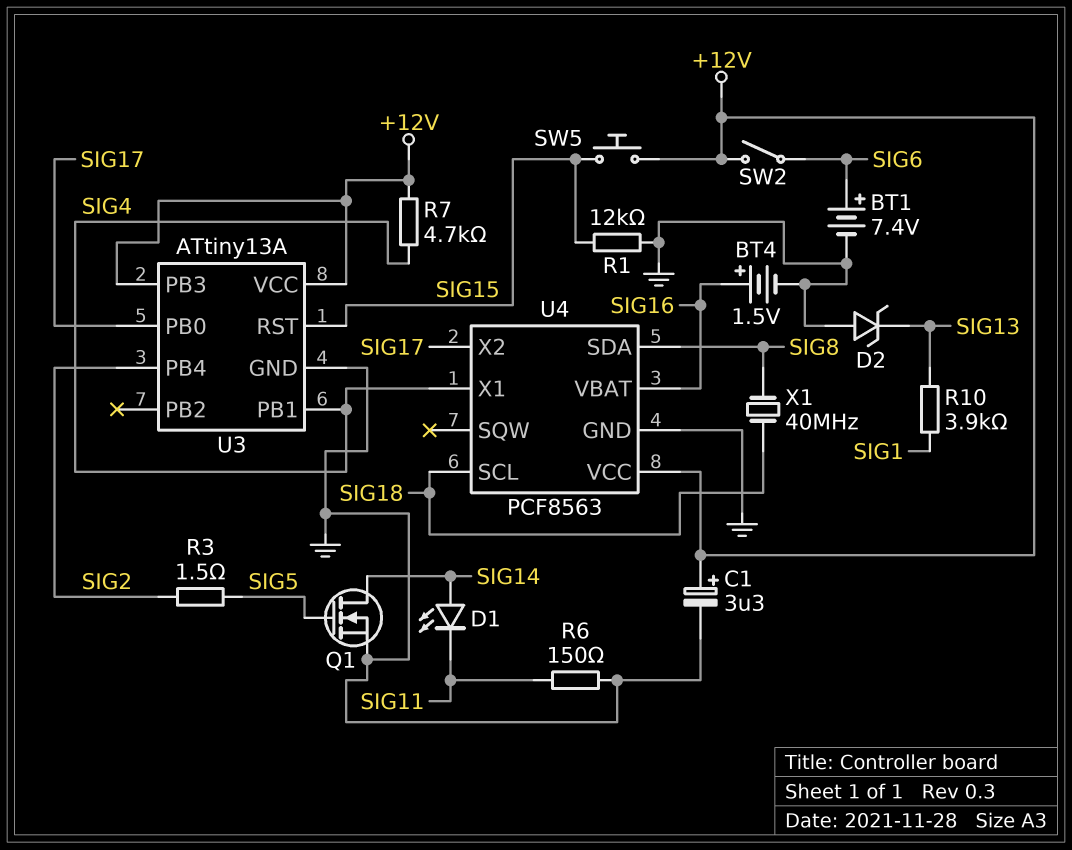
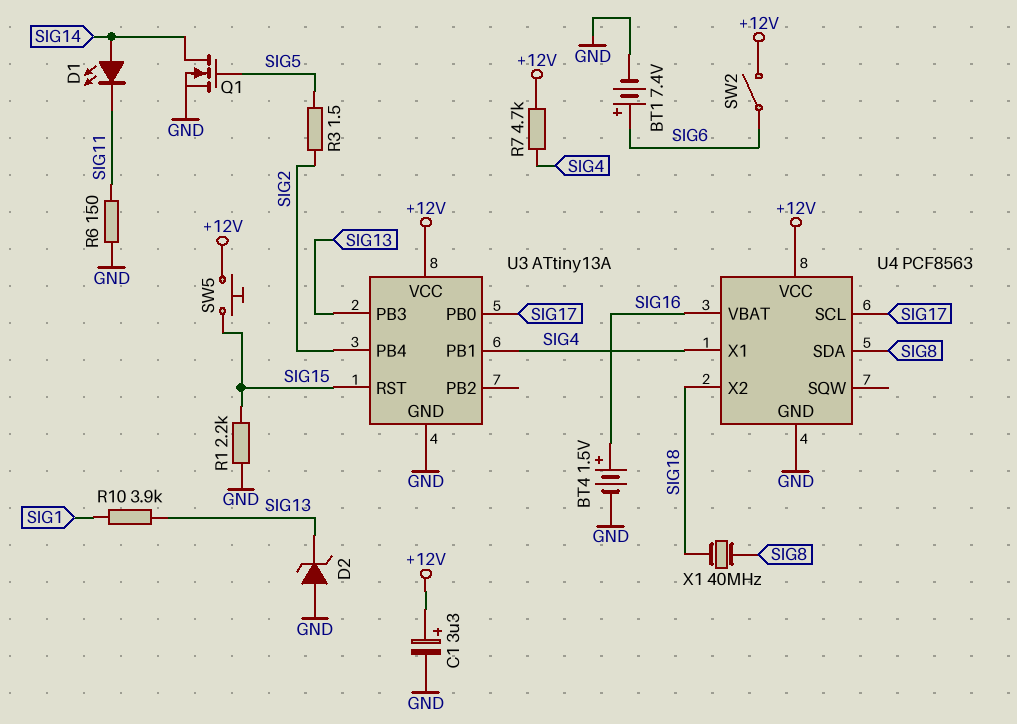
R1: 12k (GND, SIG15) -> 2.2k (GND, SIG15)
U3 pin PB3: +12V -> SIG13
U4 pin SCL: SIG18 -> SIG17
U4 pin X2: SIG17 -> SIG18

